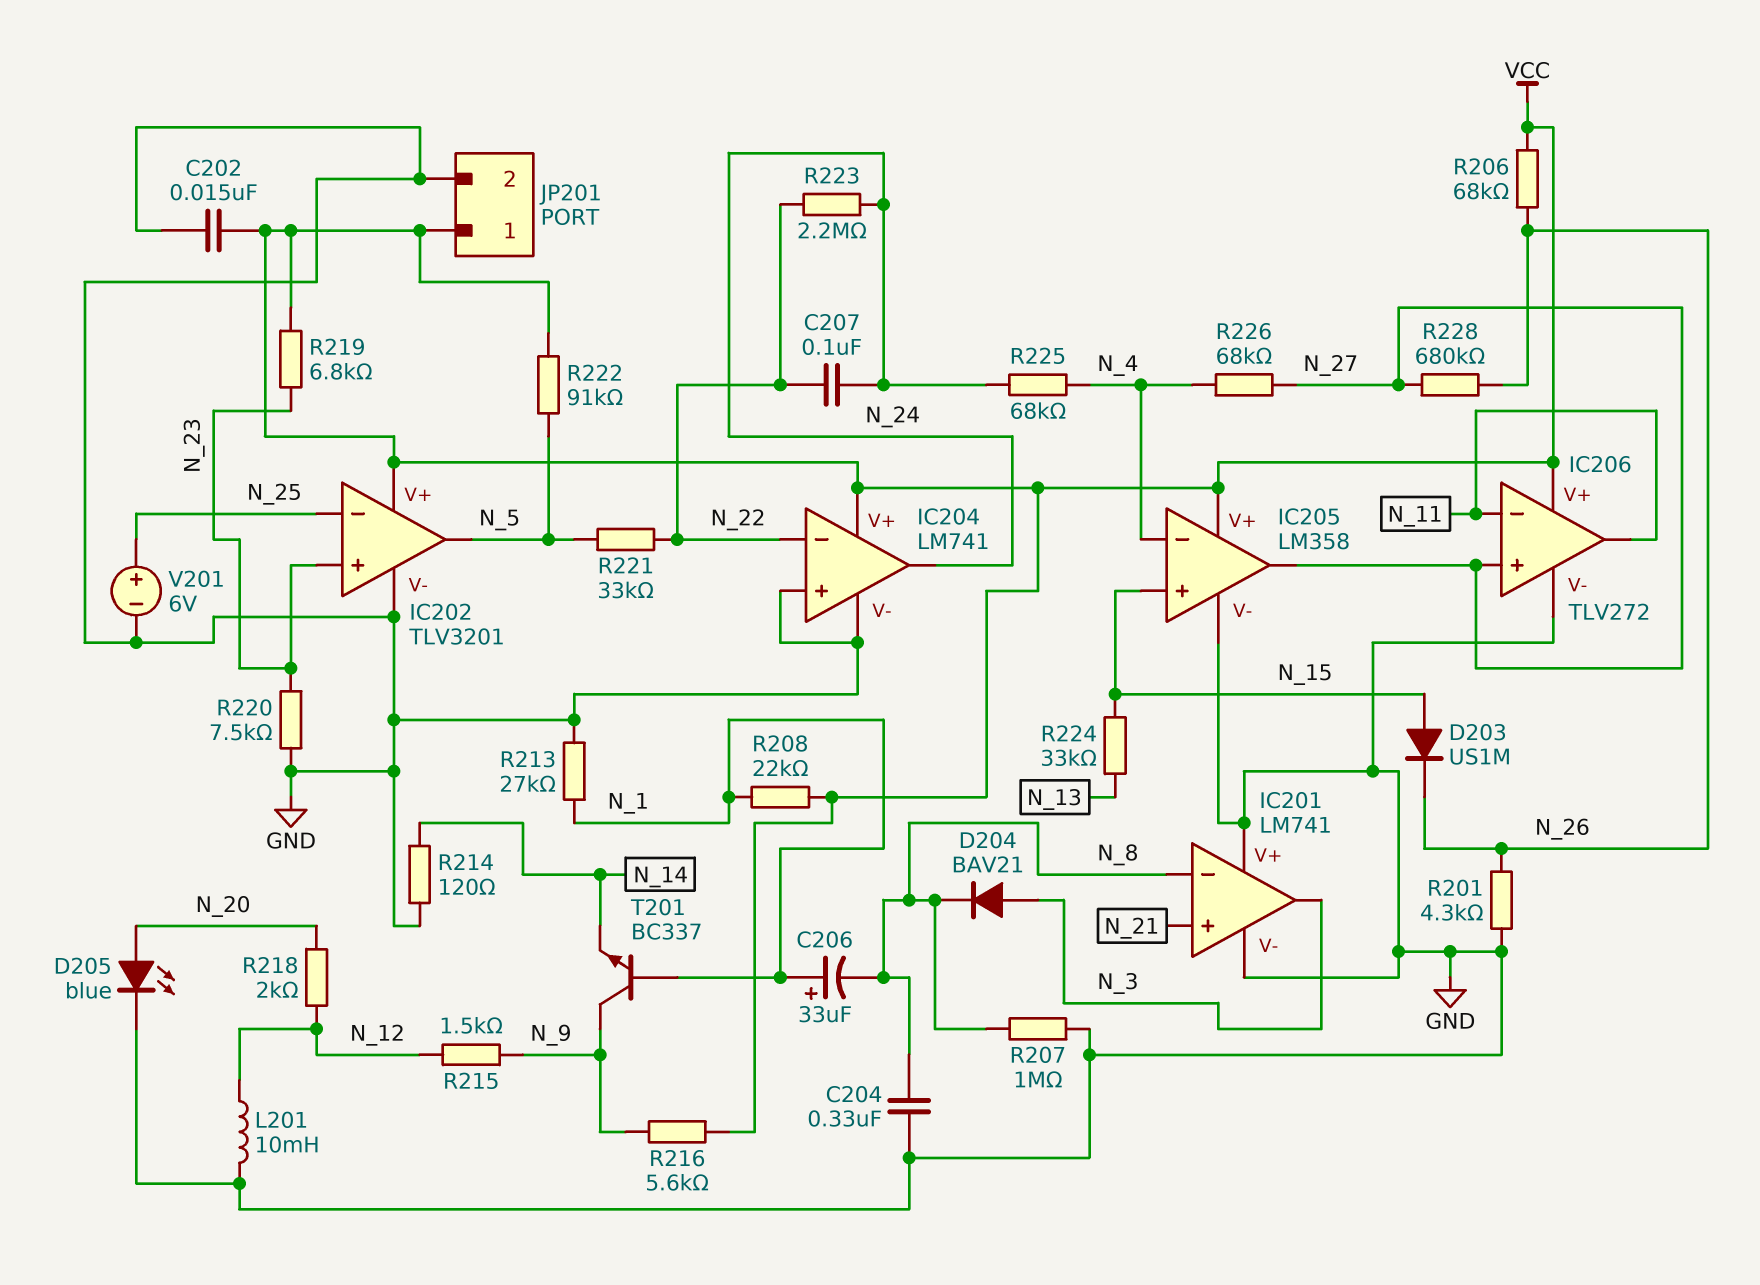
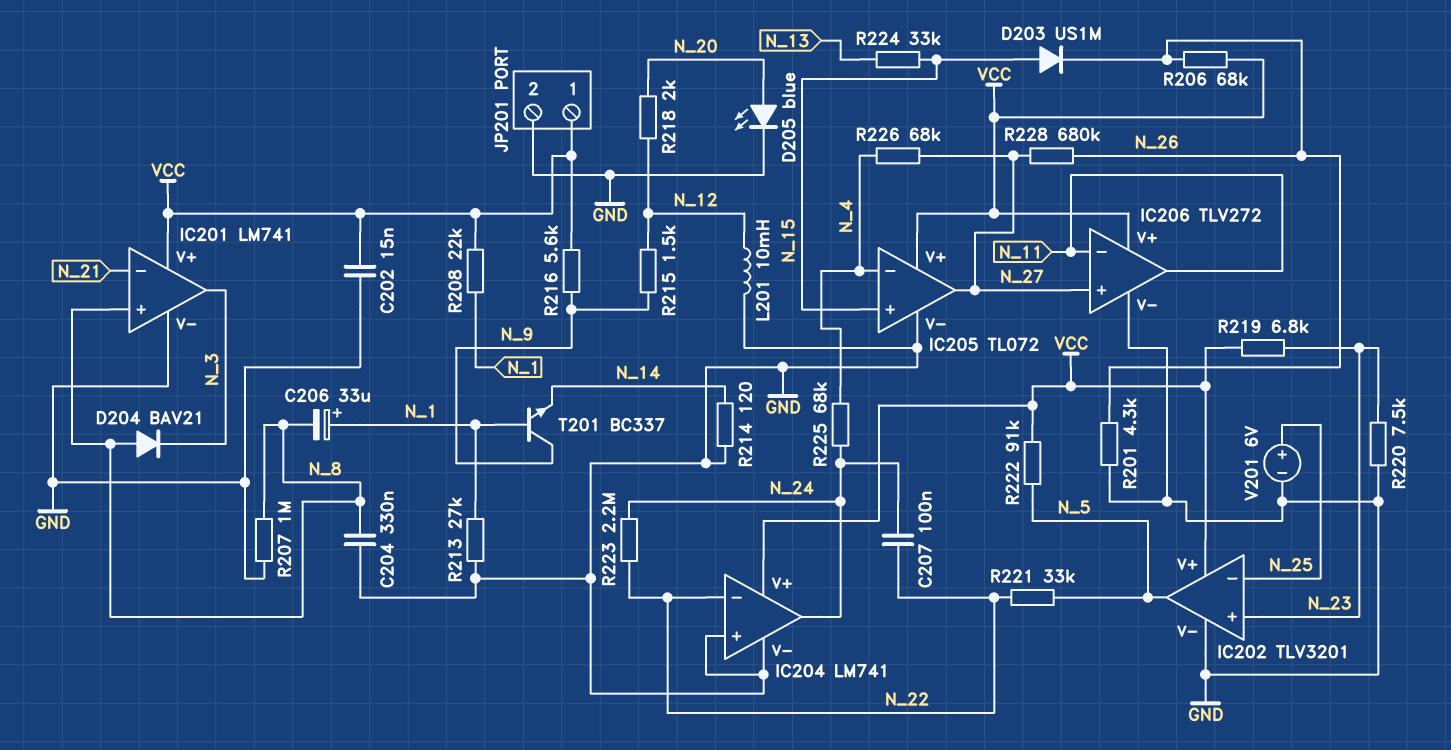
D204: diode BAV21 (A N_3, K N_8) -> diode BAV21 (A N_8, K N_3)
IC201 pin V+: GND -> VCC
IC201 pin in+: N_21 -> N_8
IC201 pin in-: N_8 -> N_21
IC205: LM358 -> TL072

